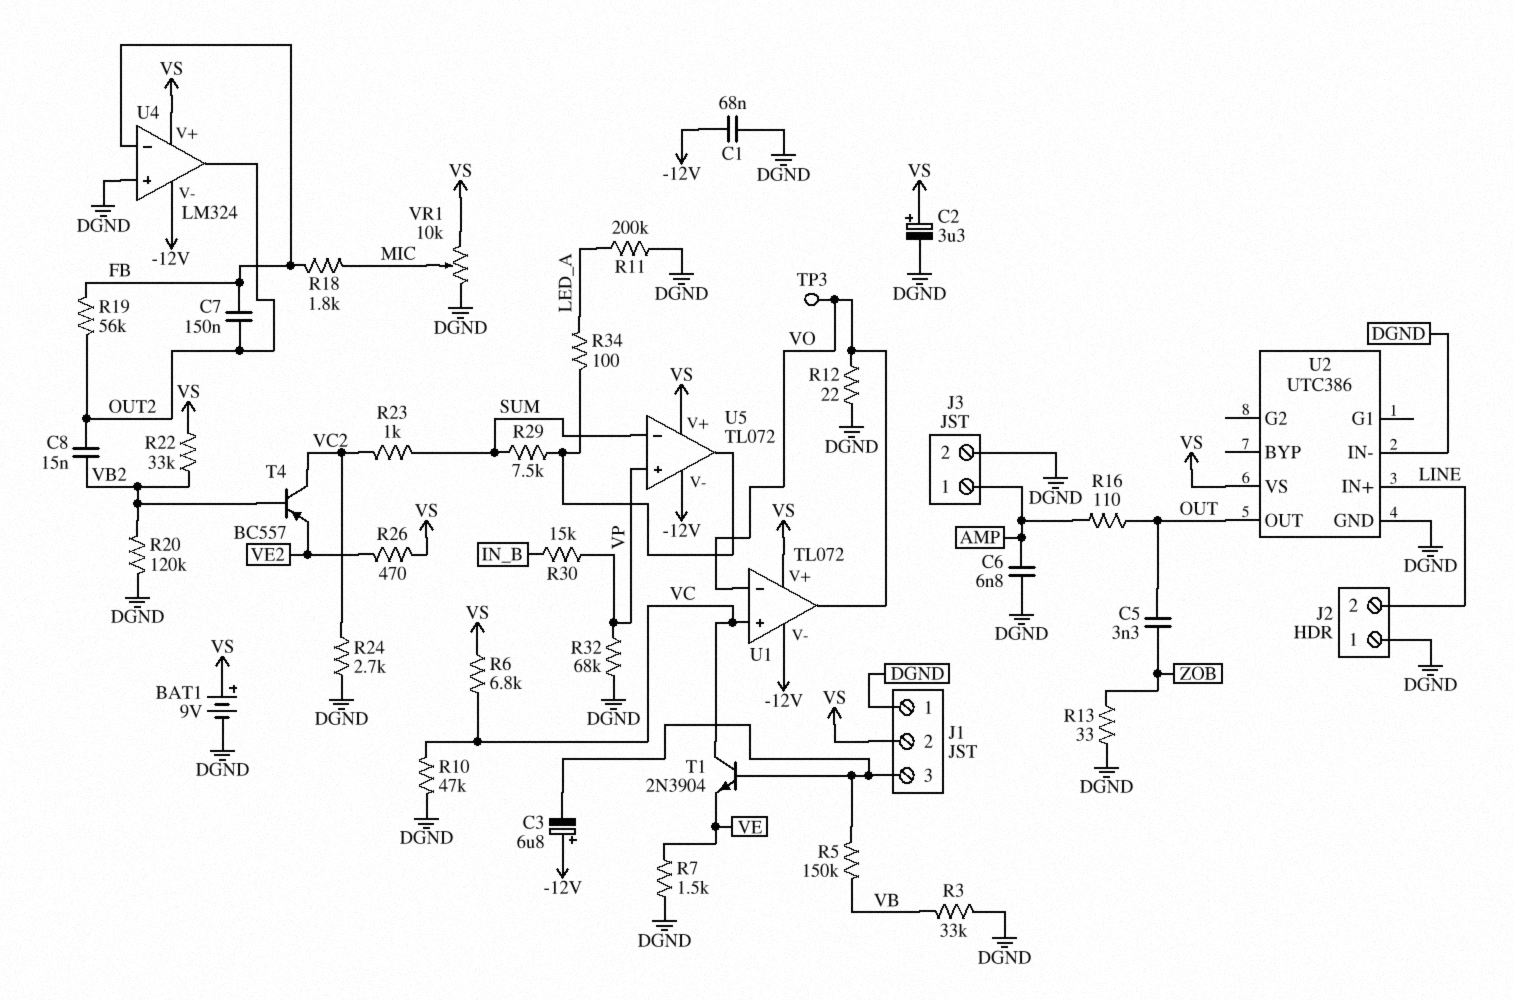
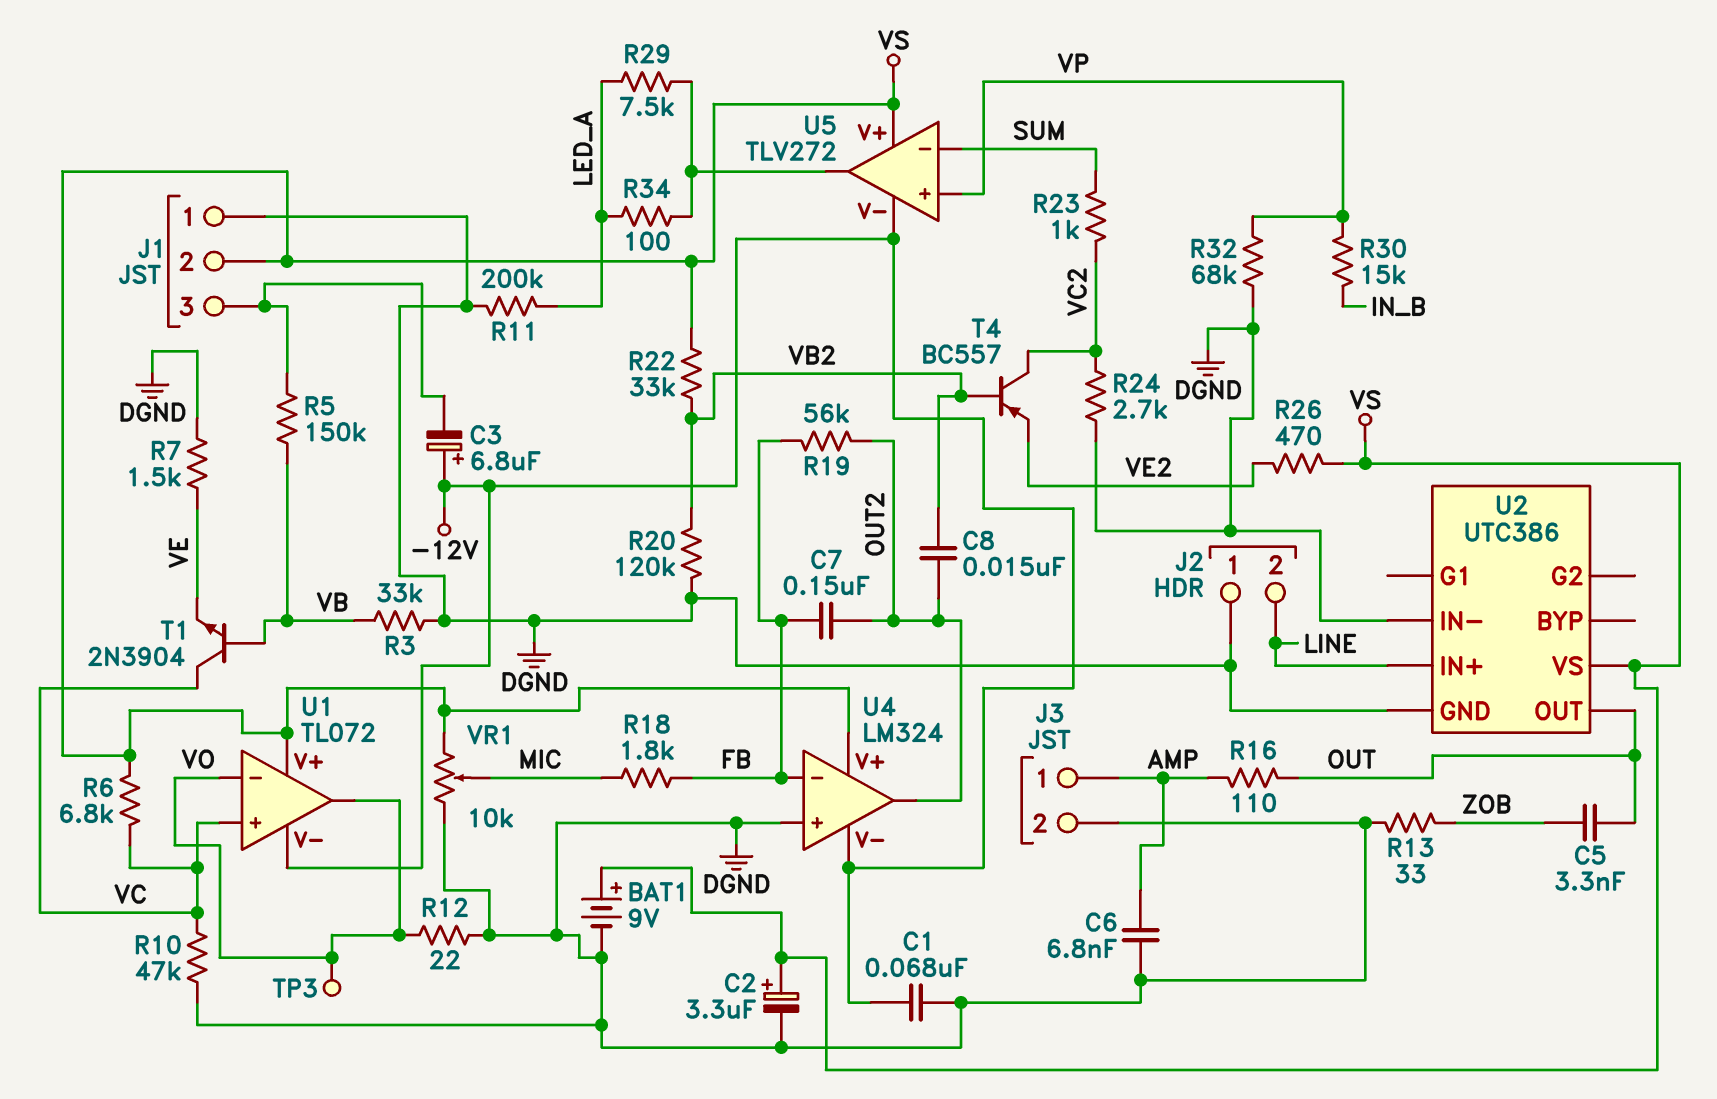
R29: 7.5k (SUM, U5/out) -> 7.5k (LED_A, U5/out)
T1: NPN 2N3904 (B J1/3, C VC, E VE) -> NPN 2N3904 (B VB, C VC, E VE)
U5: TL072 -> TLV272

